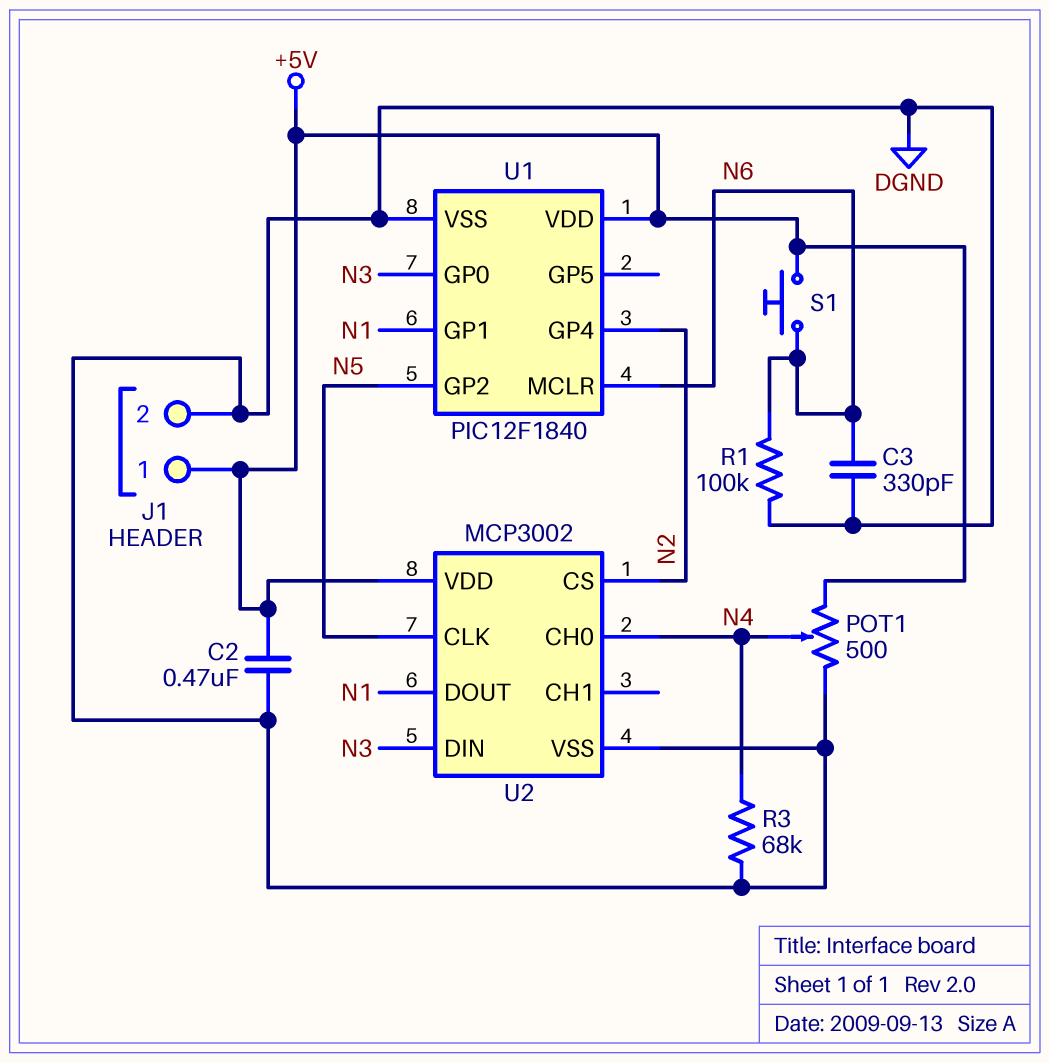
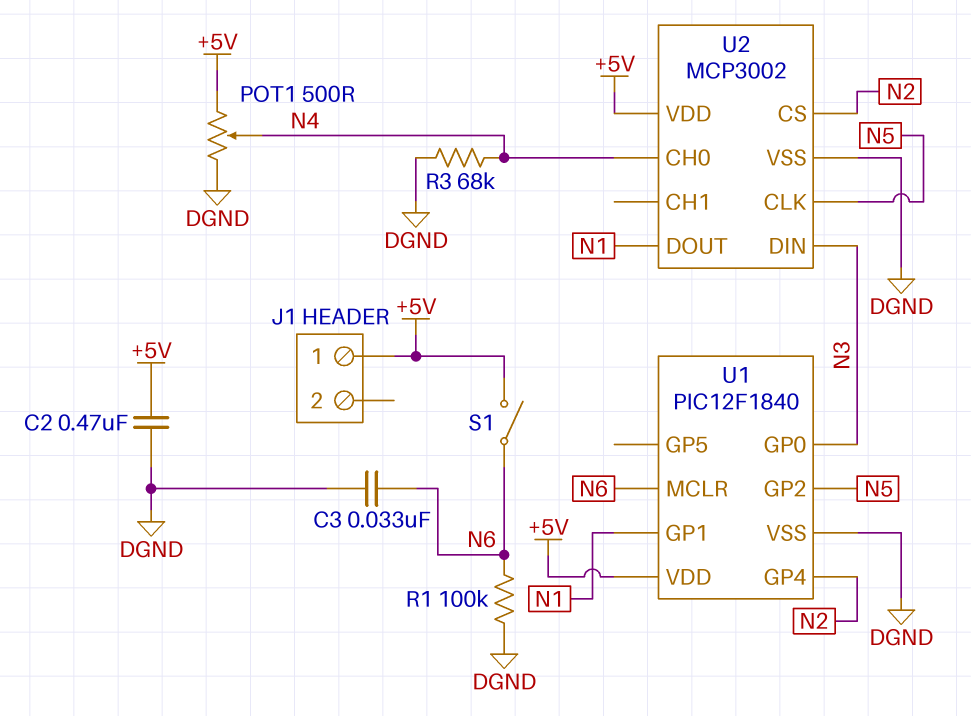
C3: 330pF (DGND, N6) -> 33nF (DGND, N6)
J1 pin 2: DGND -> none
S1: button (+5V, N6) -> switch (+5V, N6)

